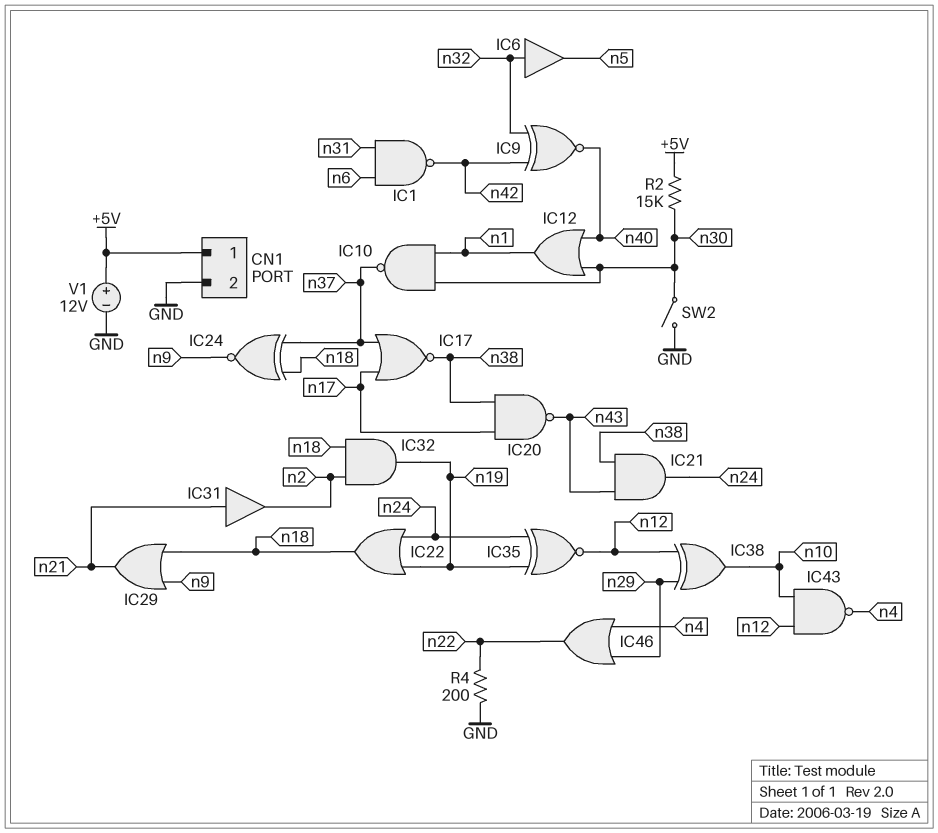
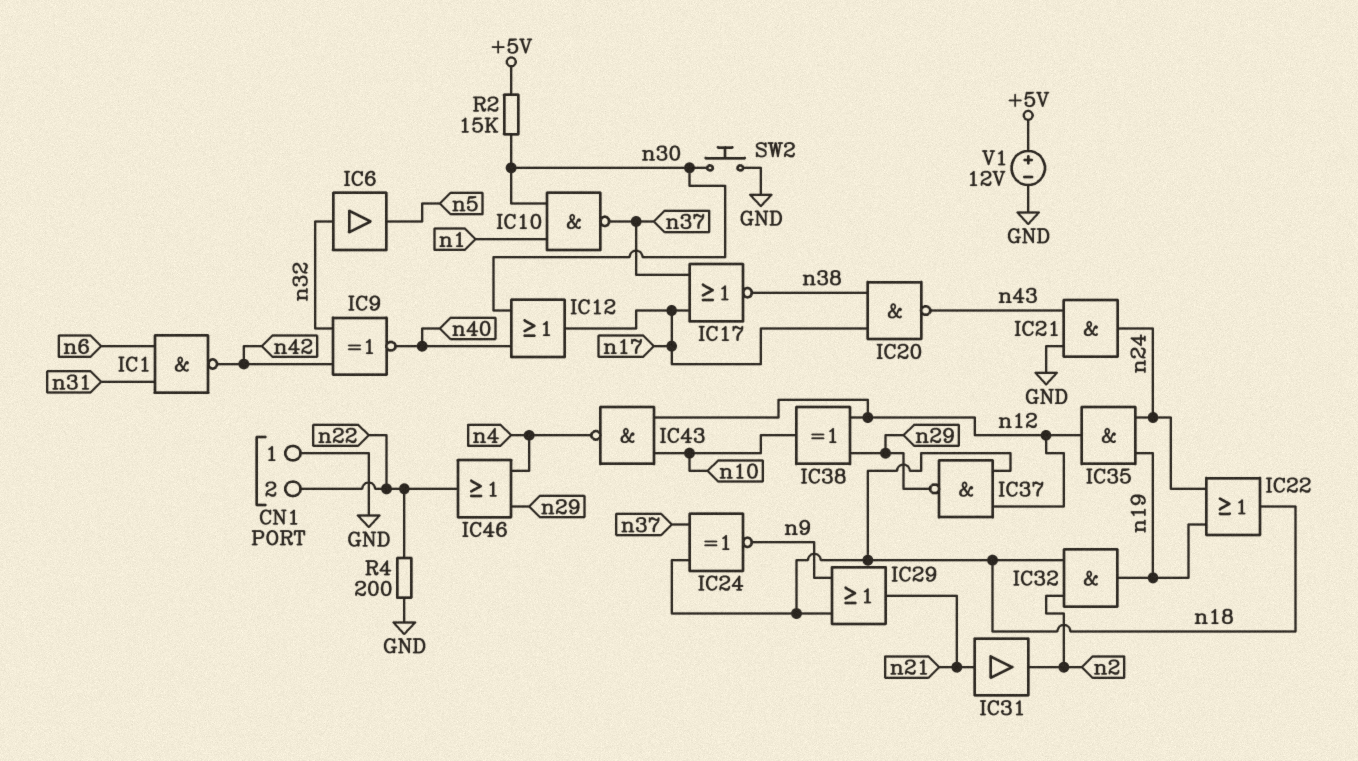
CN1 pin 1: +5V -> GND
CN1 pin 2: GND -> n22
IC12: OR (in n30, in n40, out n1) -> OR (in n30, in n40, out n17)
IC21: AND (in n38, in n43, out n24) -> AND (in GND, in n43, out n24)
IC35: XNOR (in n19, in n24, out n12) -> AND (in n19, in n24, out n12)
IC37: none -> NAND (in n12, in n18, out n29)
SW2: switch (GND, n30) -> button (GND, n30)

